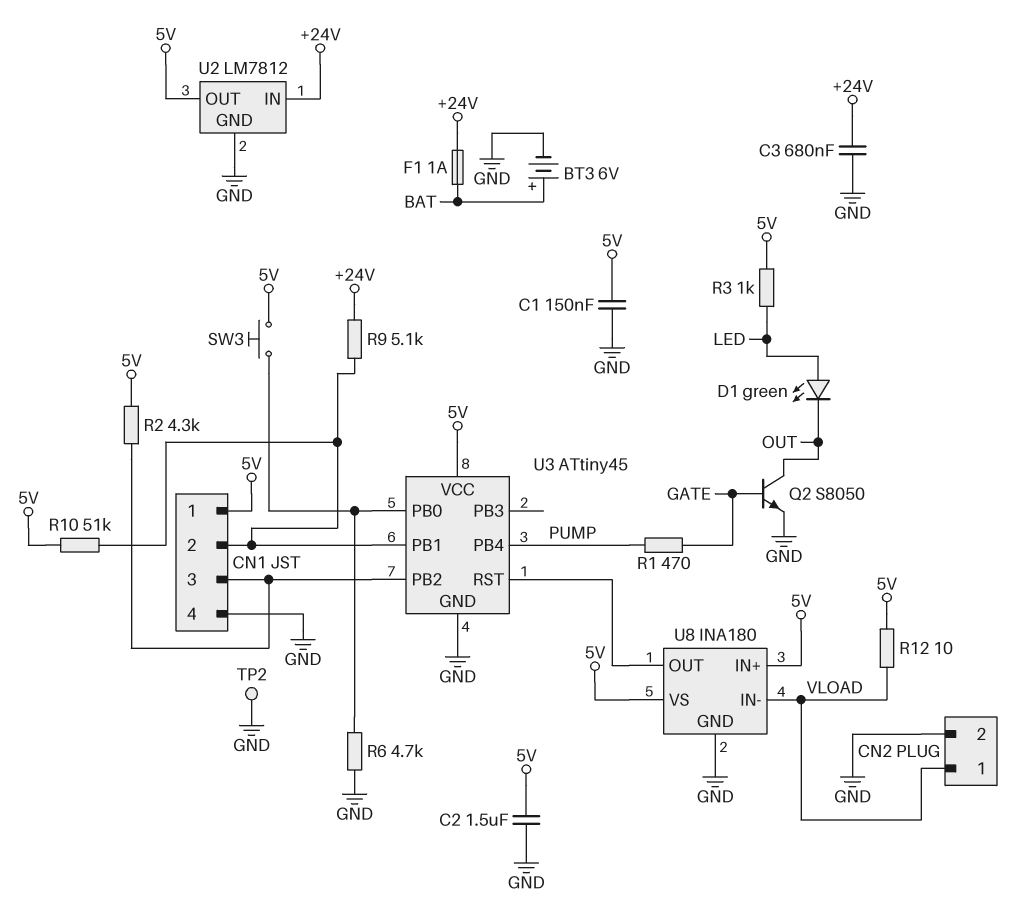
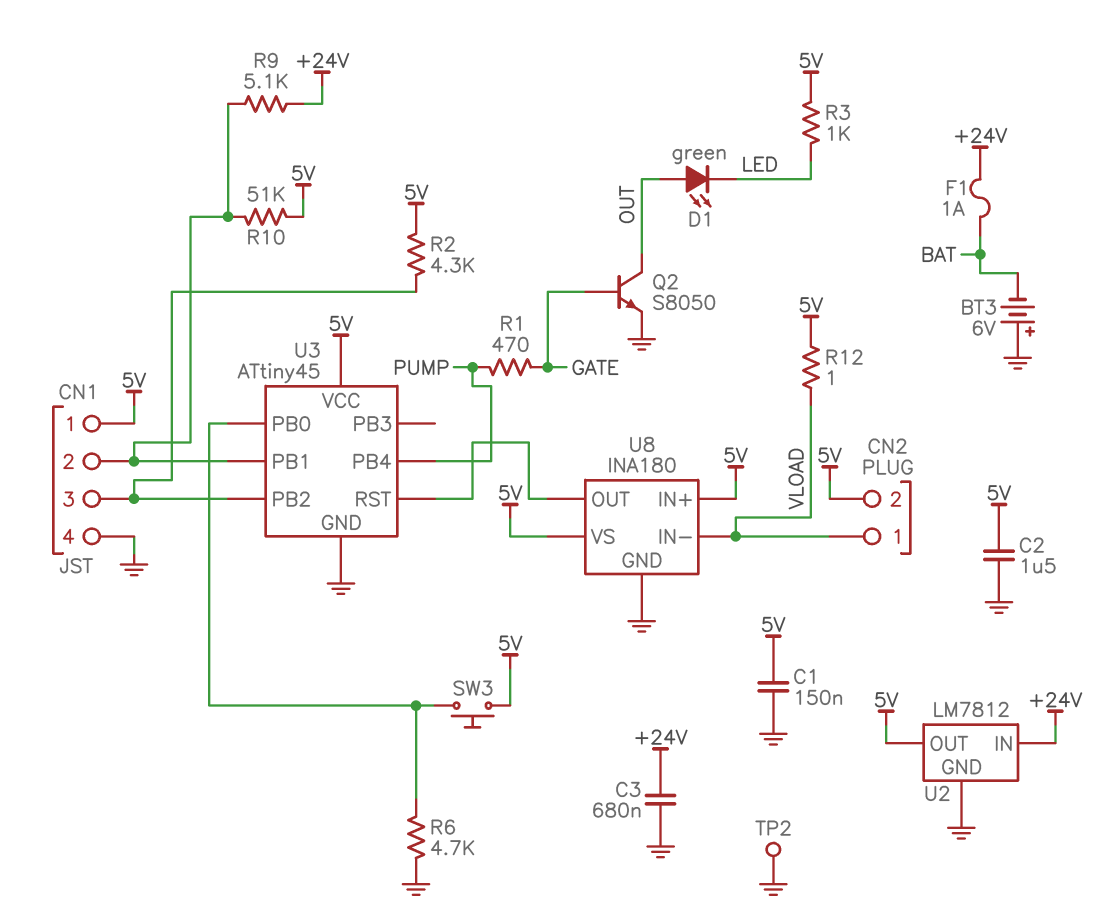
BT3: 6V (plus BAT, minus GND) -> 6V (plus GND, minus BAT)
CN2 pin 2: GND -> 5V
D1: LED green (A LED, K OUT) -> LED green (A OUT, K LED)
R12: 10 (5V, VLOAD) -> 1 (5V, VLOAD)

